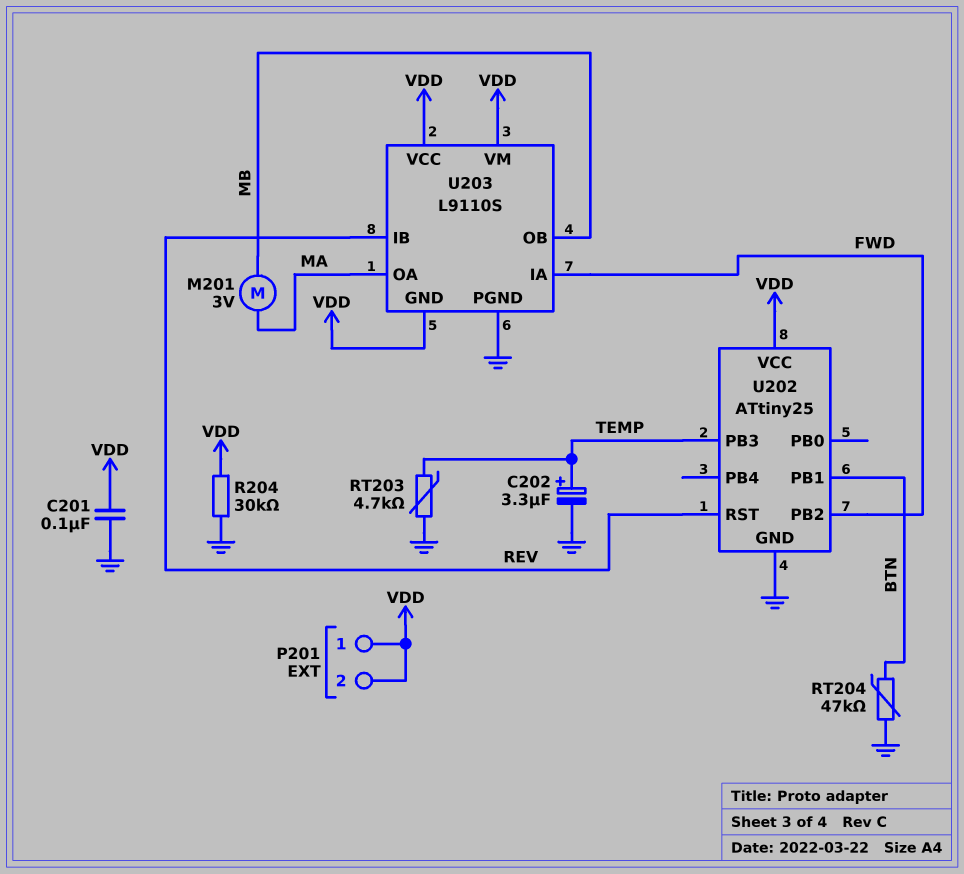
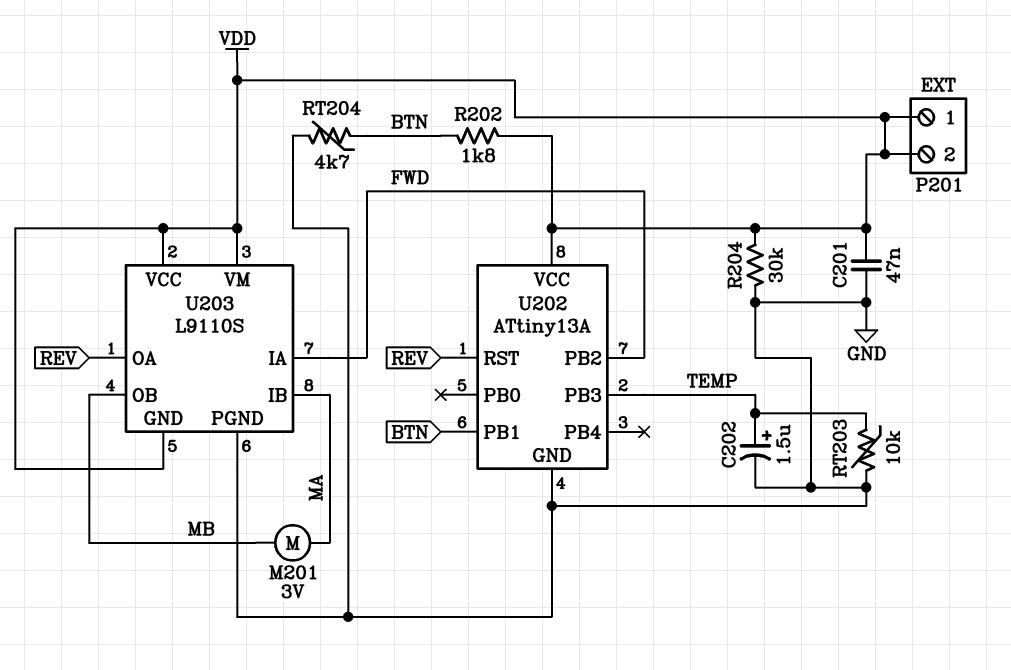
C201: 100nF (GND, VDD) -> 47nF (GND, VDD)
C202: 3.3uF (plus TEMP, minus GND) -> 1.5uF (plus TEMP, minus GND)
R202: none -> 1.8k (BTN, VDD)
RT203: 4.7k (GND, TEMP) -> 10k (GND, TEMP)
RT204: 47k (BTN, GND) -> 4.7k (BTN, GND)
U202: ATtiny25 -> ATtiny13A
U203 pin IB: REV -> MA
U203 pin OA: MA -> REV

